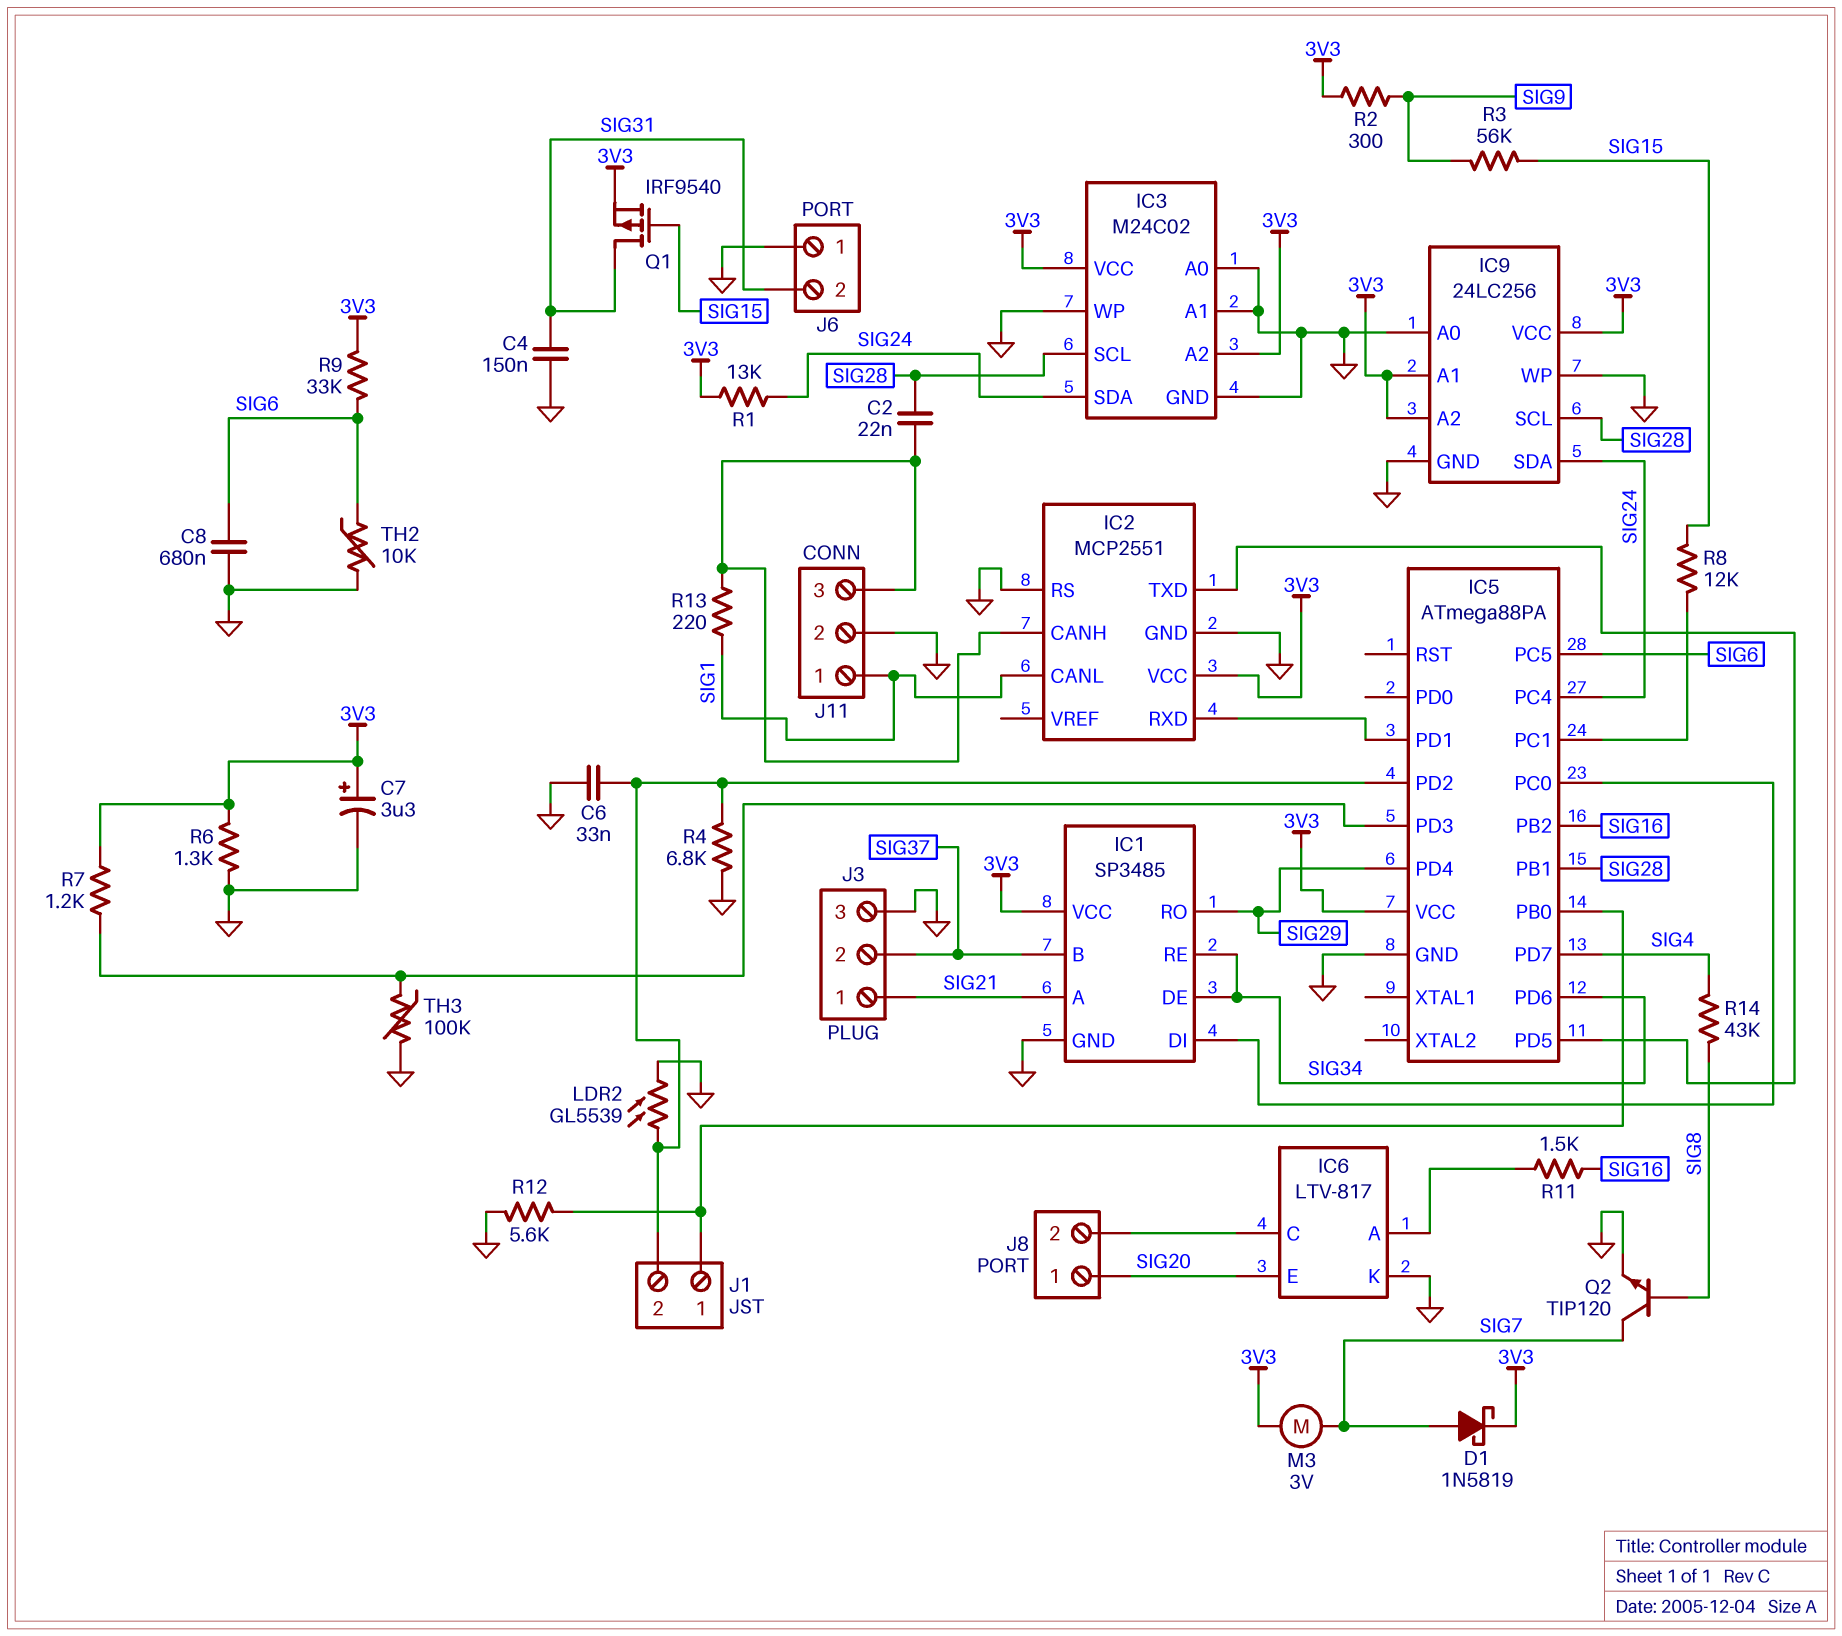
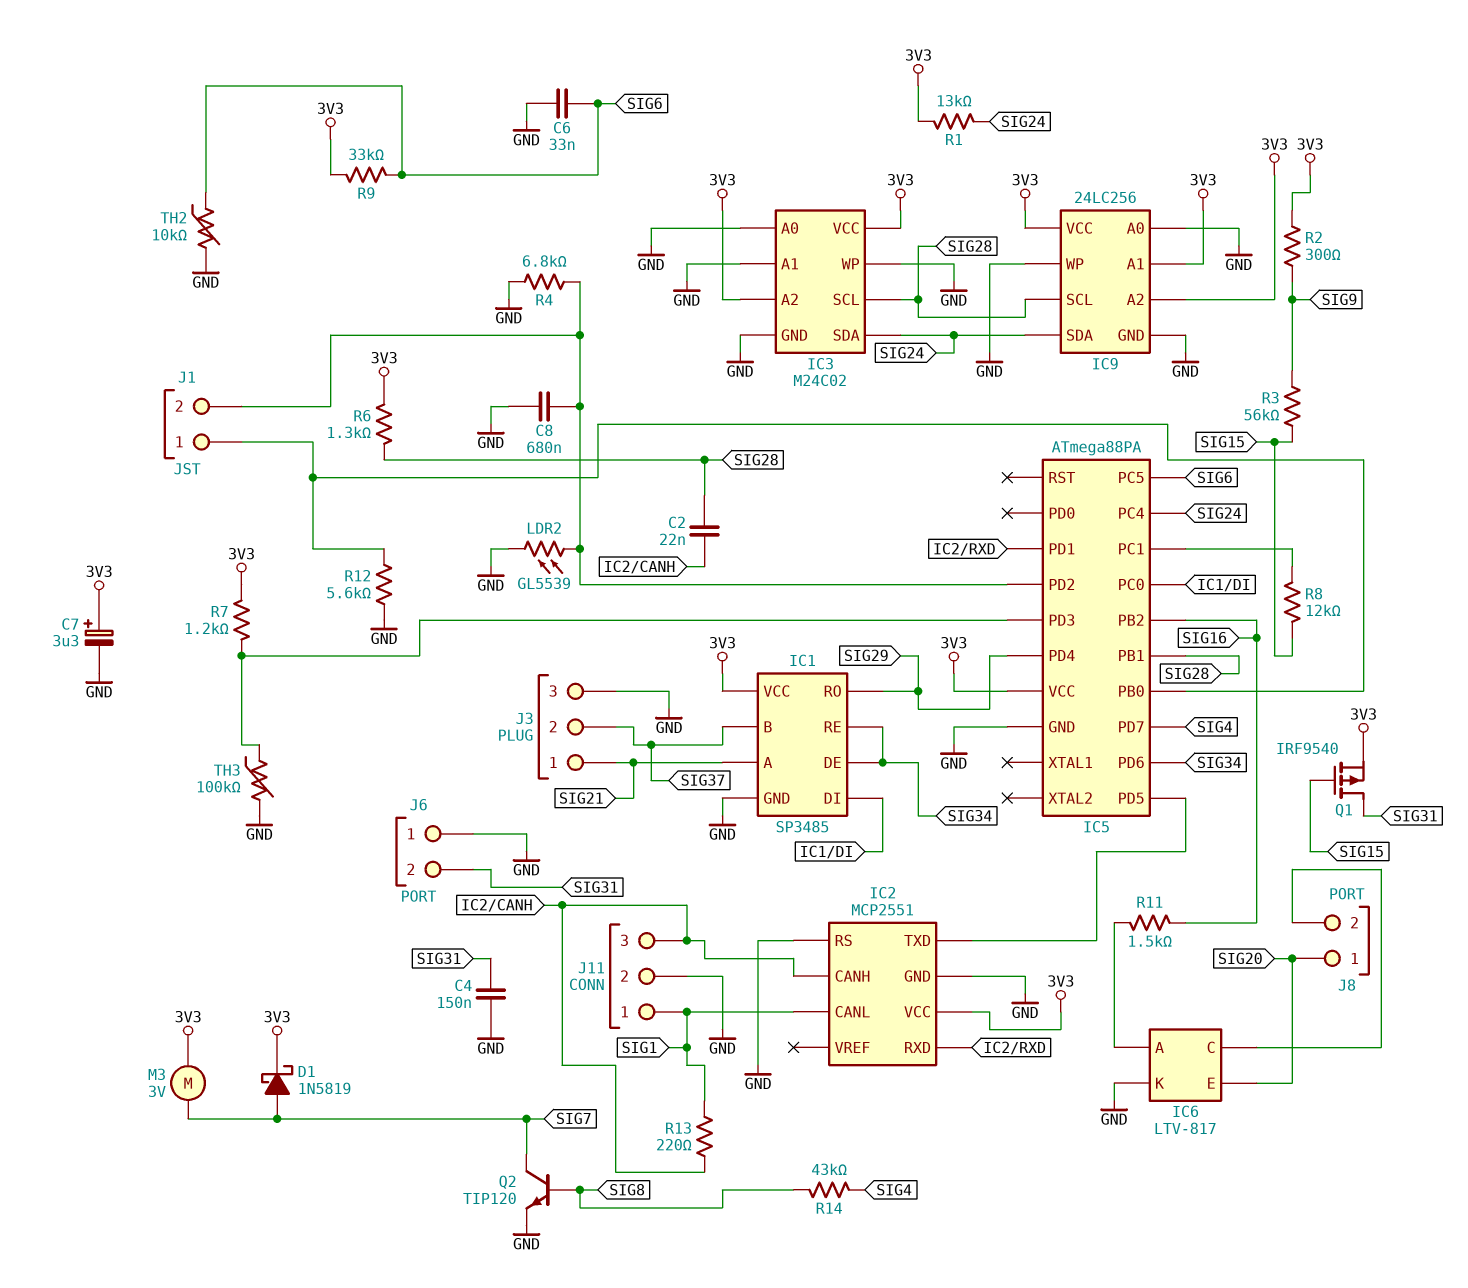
C6: 33nF (GND, IC5/PD2) -> 33nF (GND, SIG6)
C8: 680nF (GND, SIG6) -> 680nF (GND, IC5/PD2)
R6: 1.3k (3V3, GND) -> 1.3k (3V3, SIG28)

